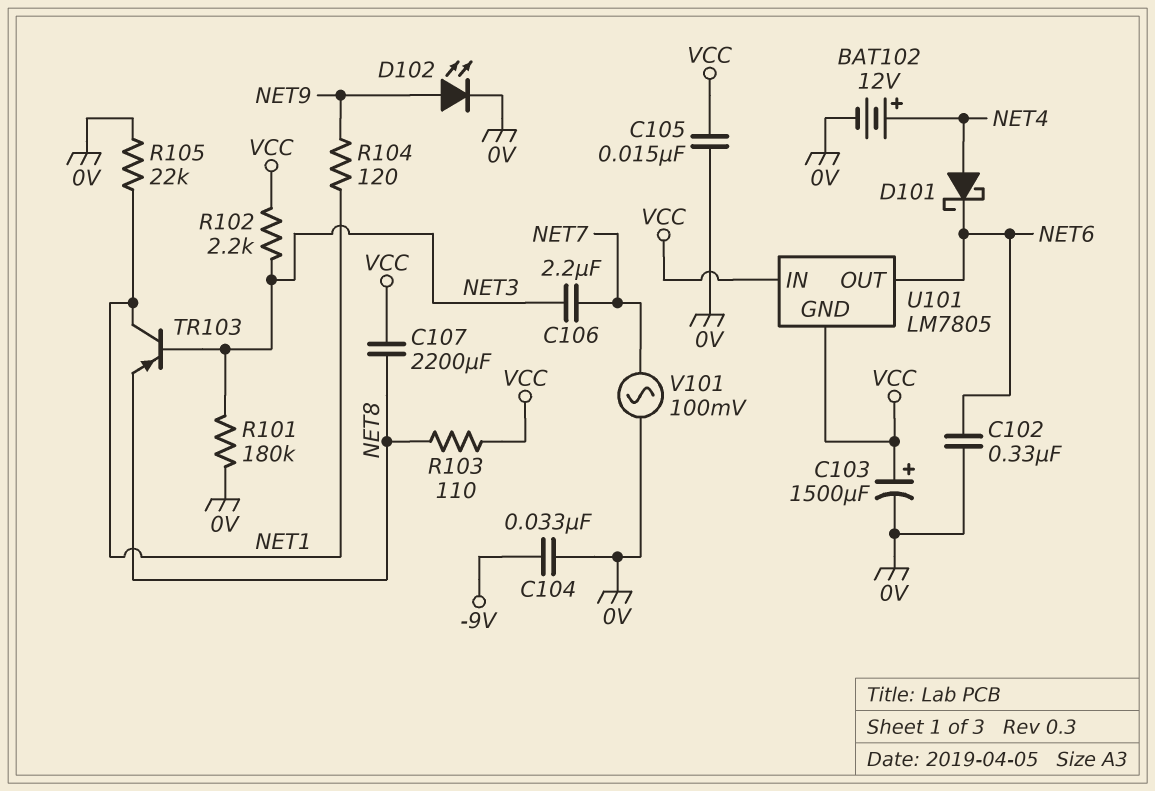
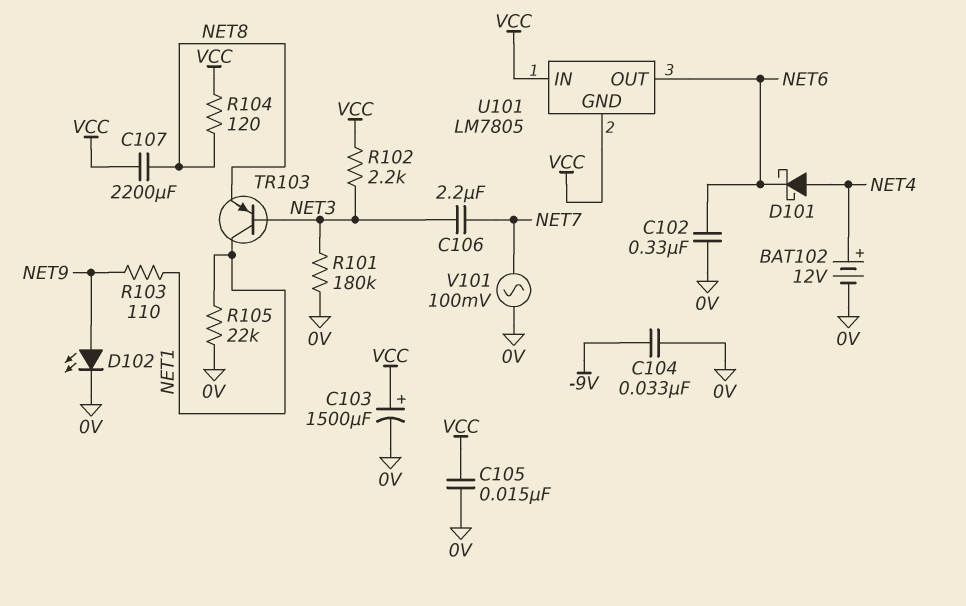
R103: 110 (NET8, VCC) -> 110 (NET1, NET9)
R104: 120 (NET1, NET9) -> 120 (NET8, VCC)

